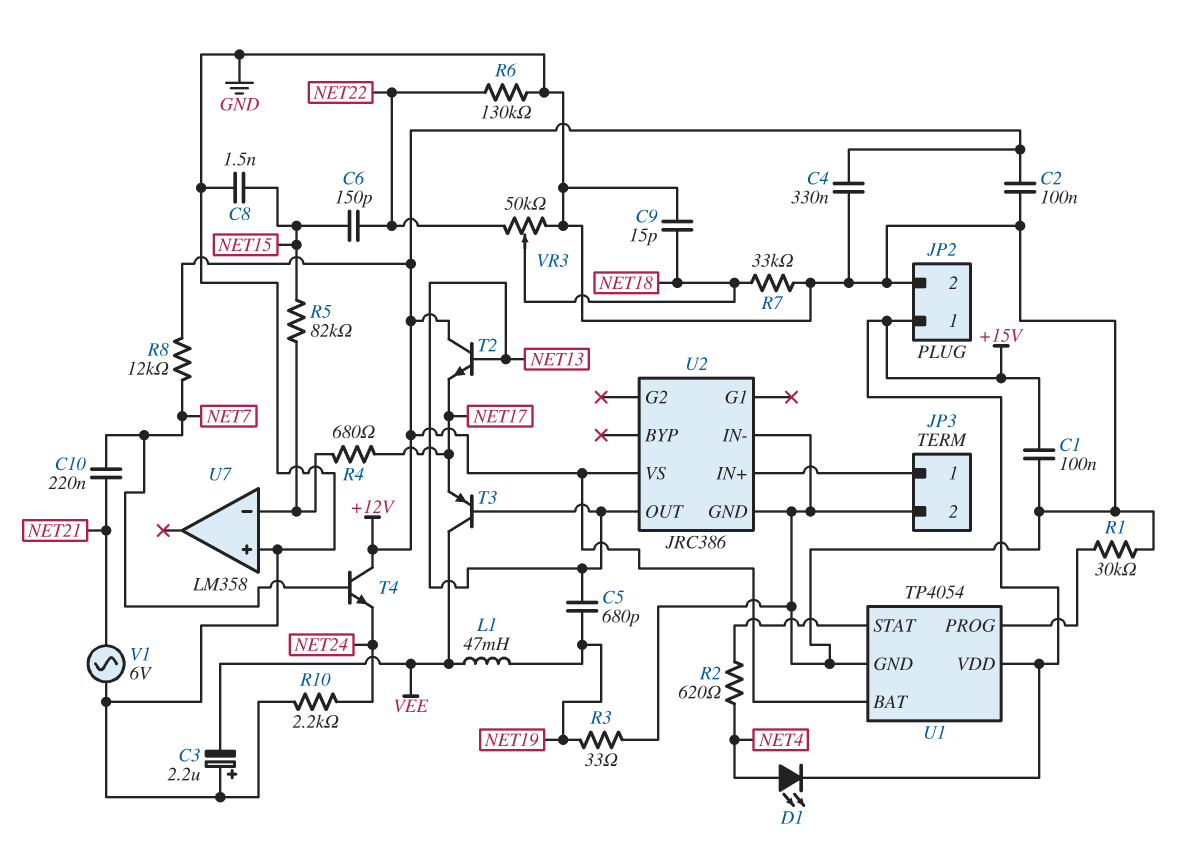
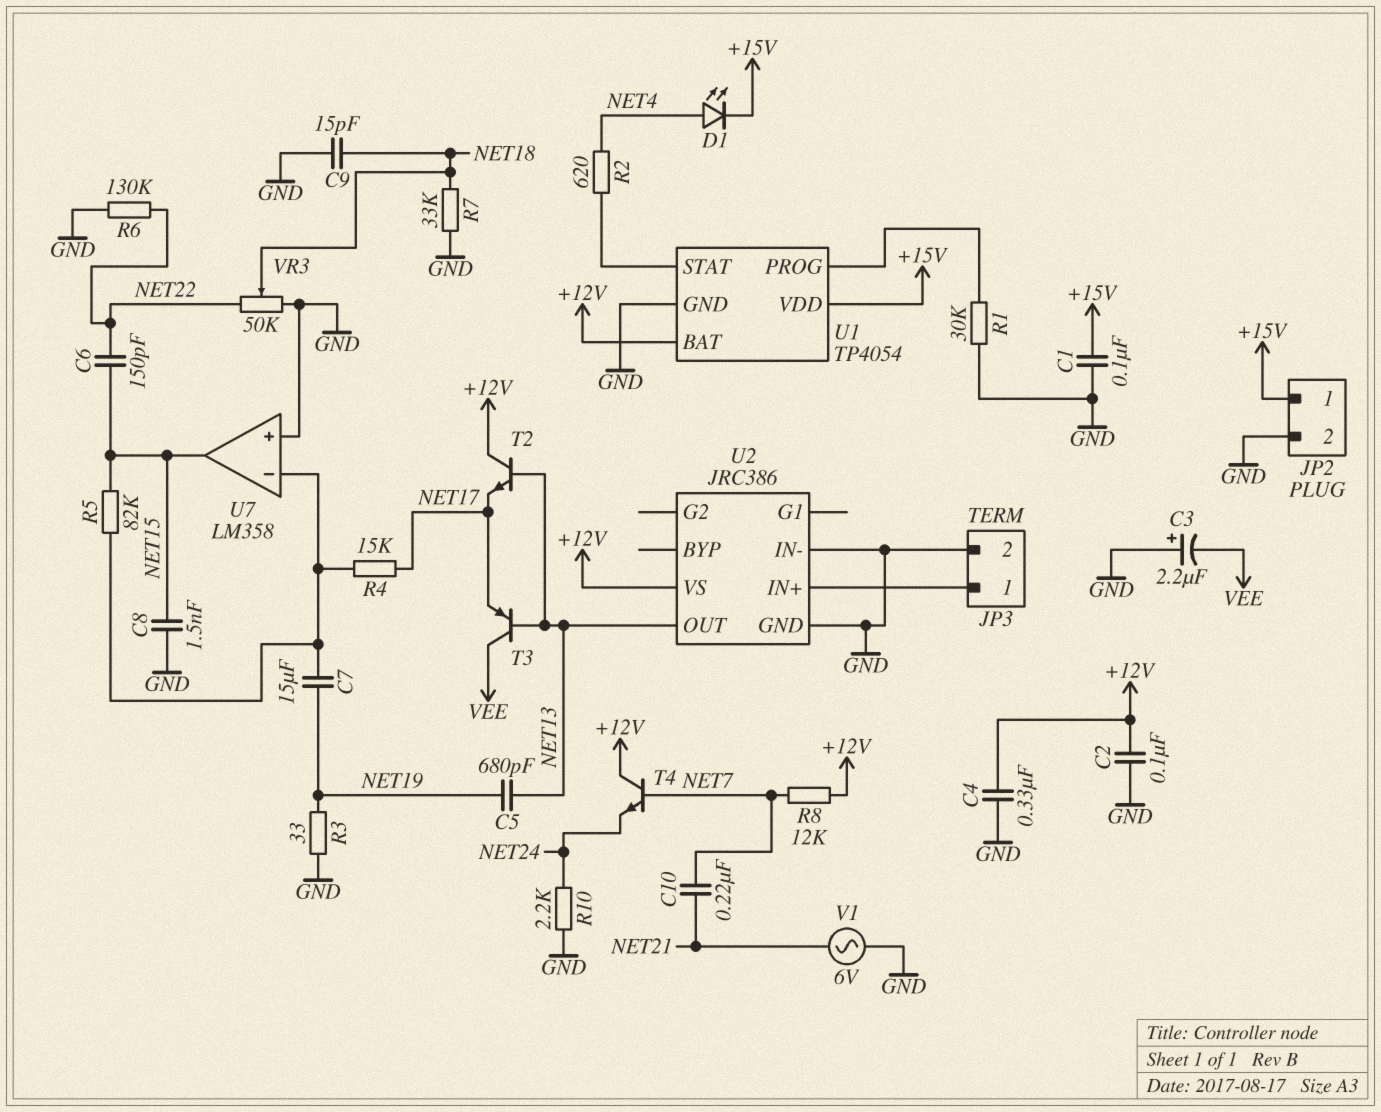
C7: none -> 15uF (NET19, U7/in-)
L1: 47mH (NET19, VEE) -> none
R4: 680 (NET17, U7/in-) -> 15k (NET17, U7/in-)
U7 pin out: none -> NET15

